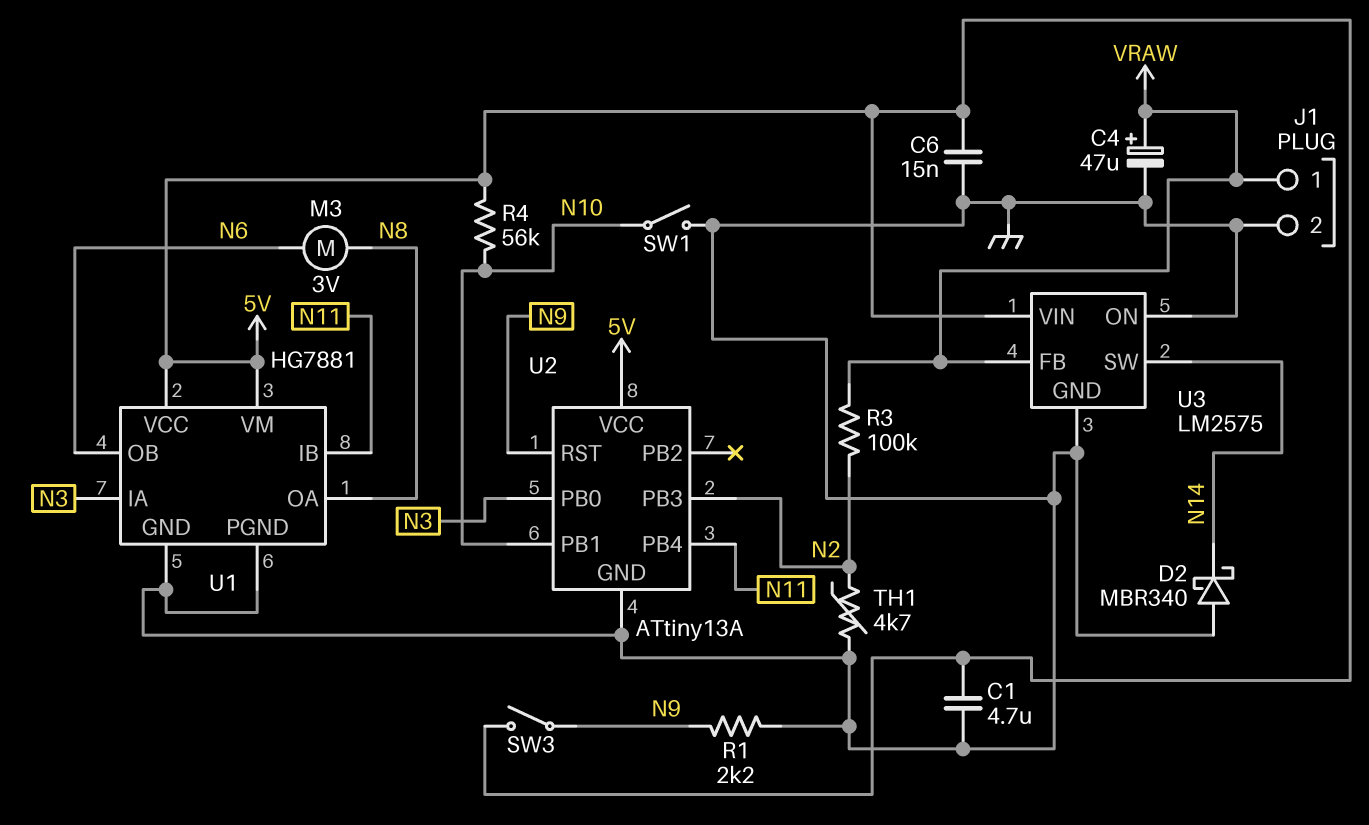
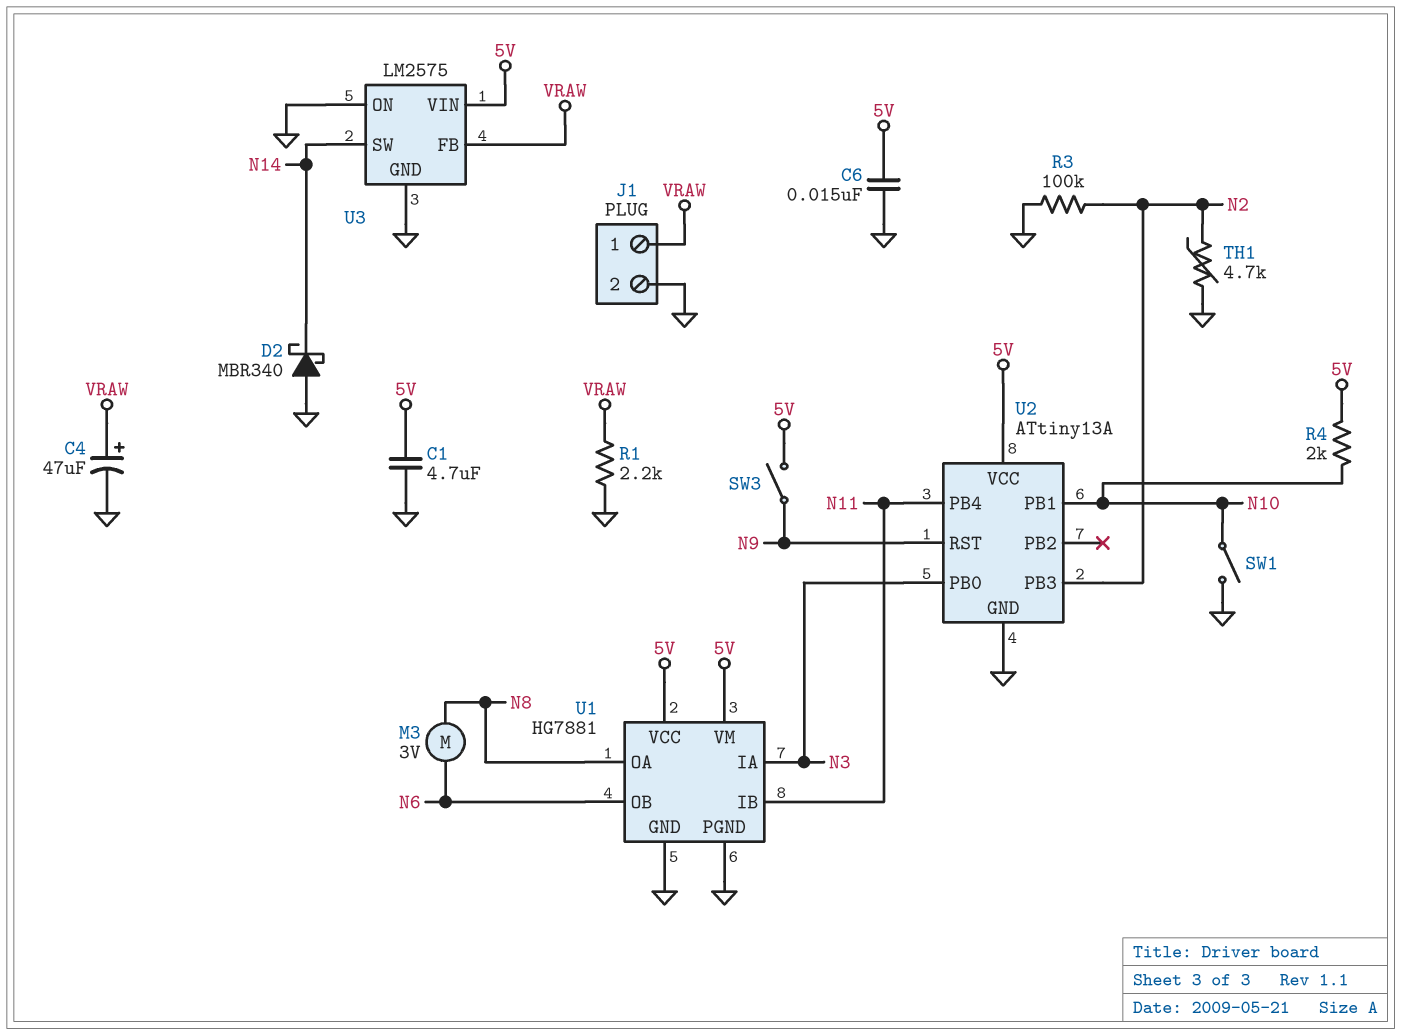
R1: 2.2k (GND, N9) -> 2.2k (GND, VRAW)
R3: 100k (N2, VRAW) -> 100k (GND, N2)
R4: 56k (5V, N10) -> 2k (5V, N10)

